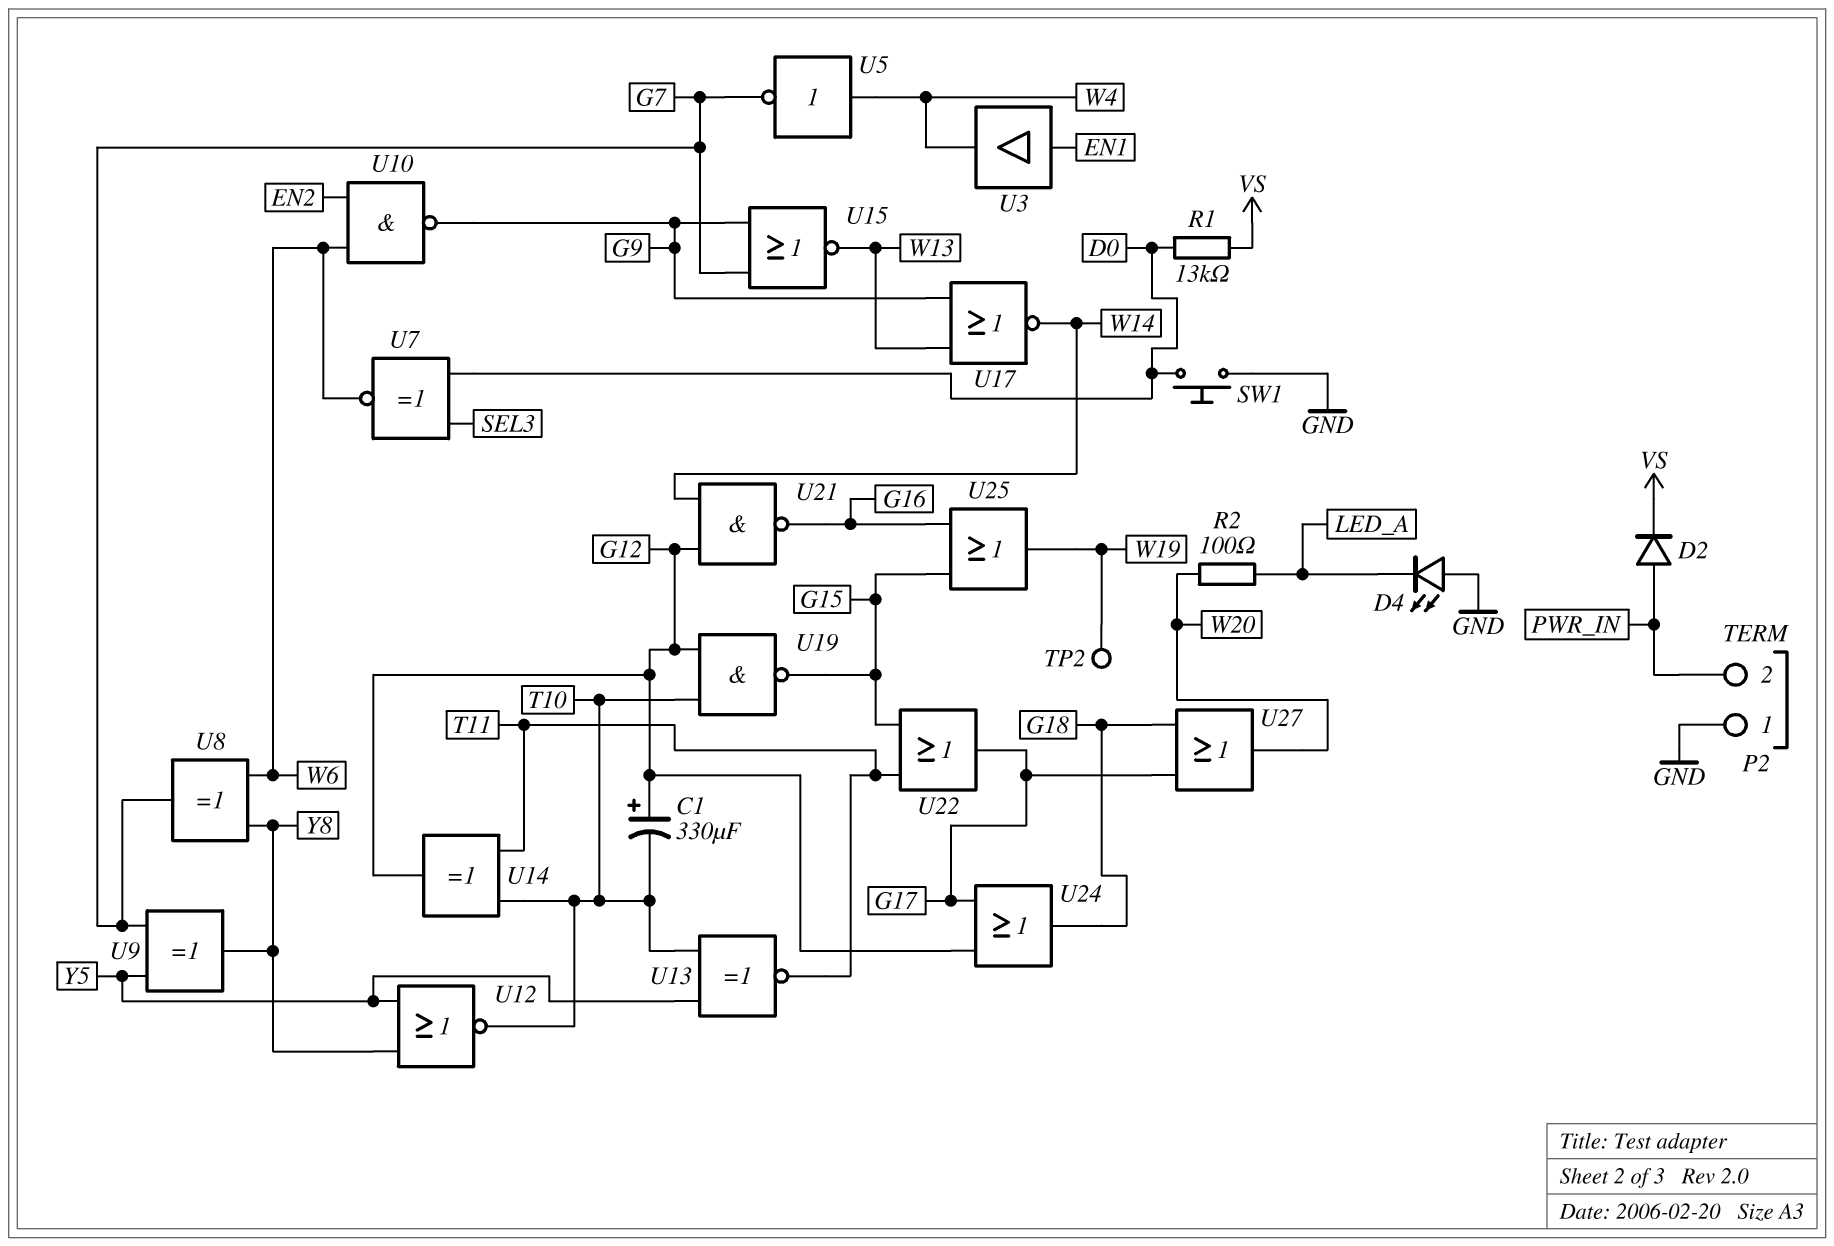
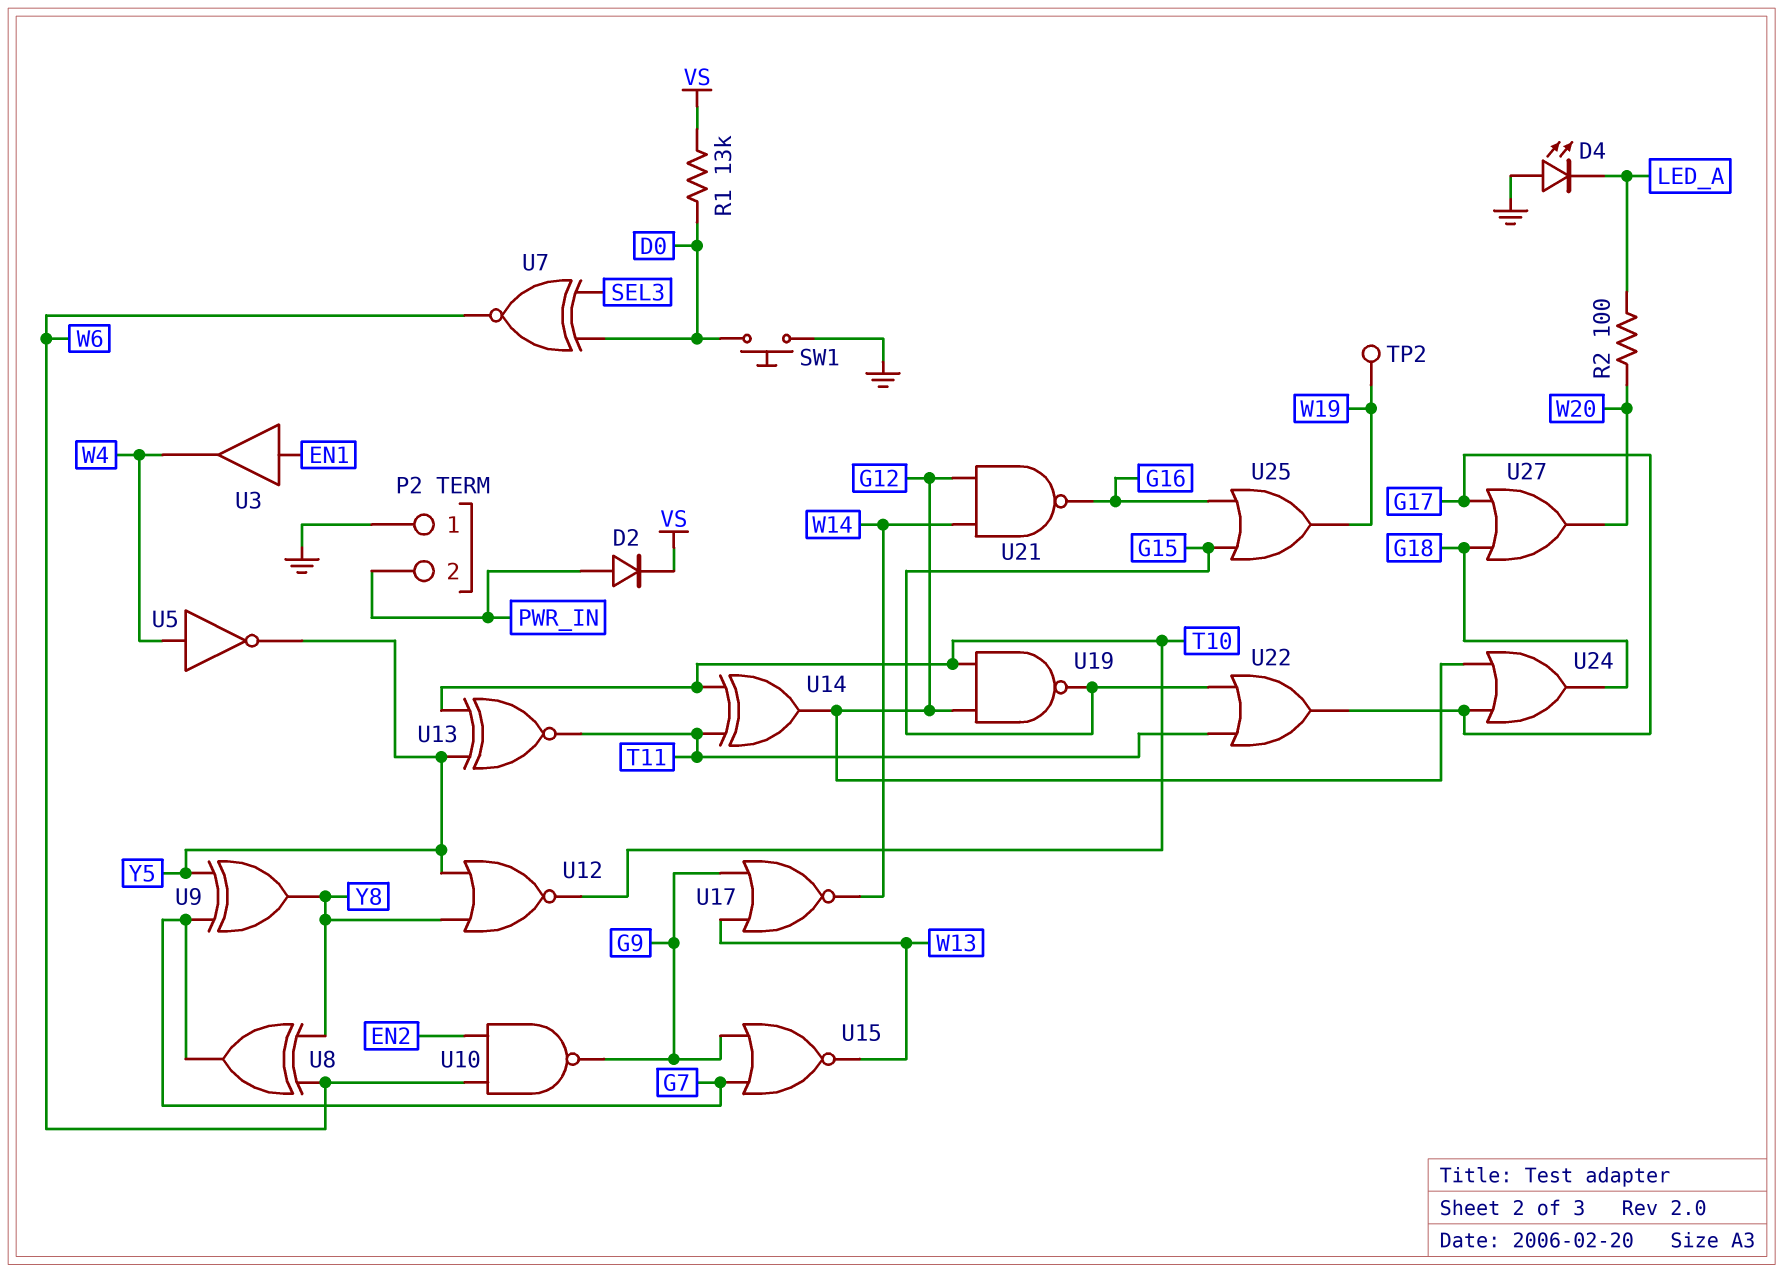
C1: 330uF (plus G12, minus T10) -> none
U5: NOT (in W4, out G7) -> NOT (in W4, out Y5)

